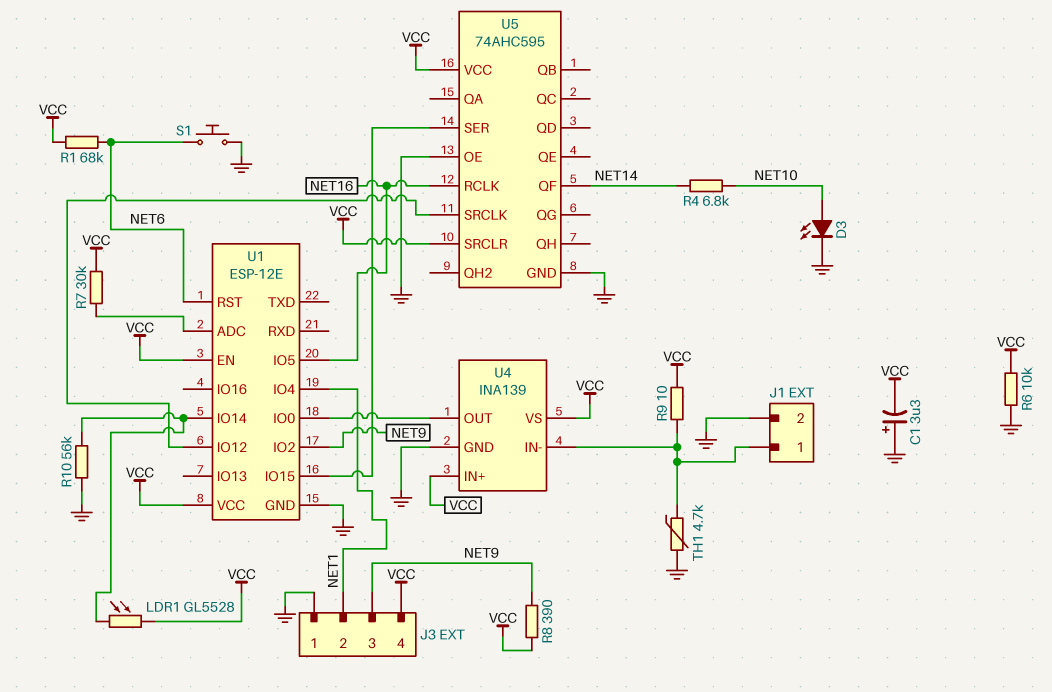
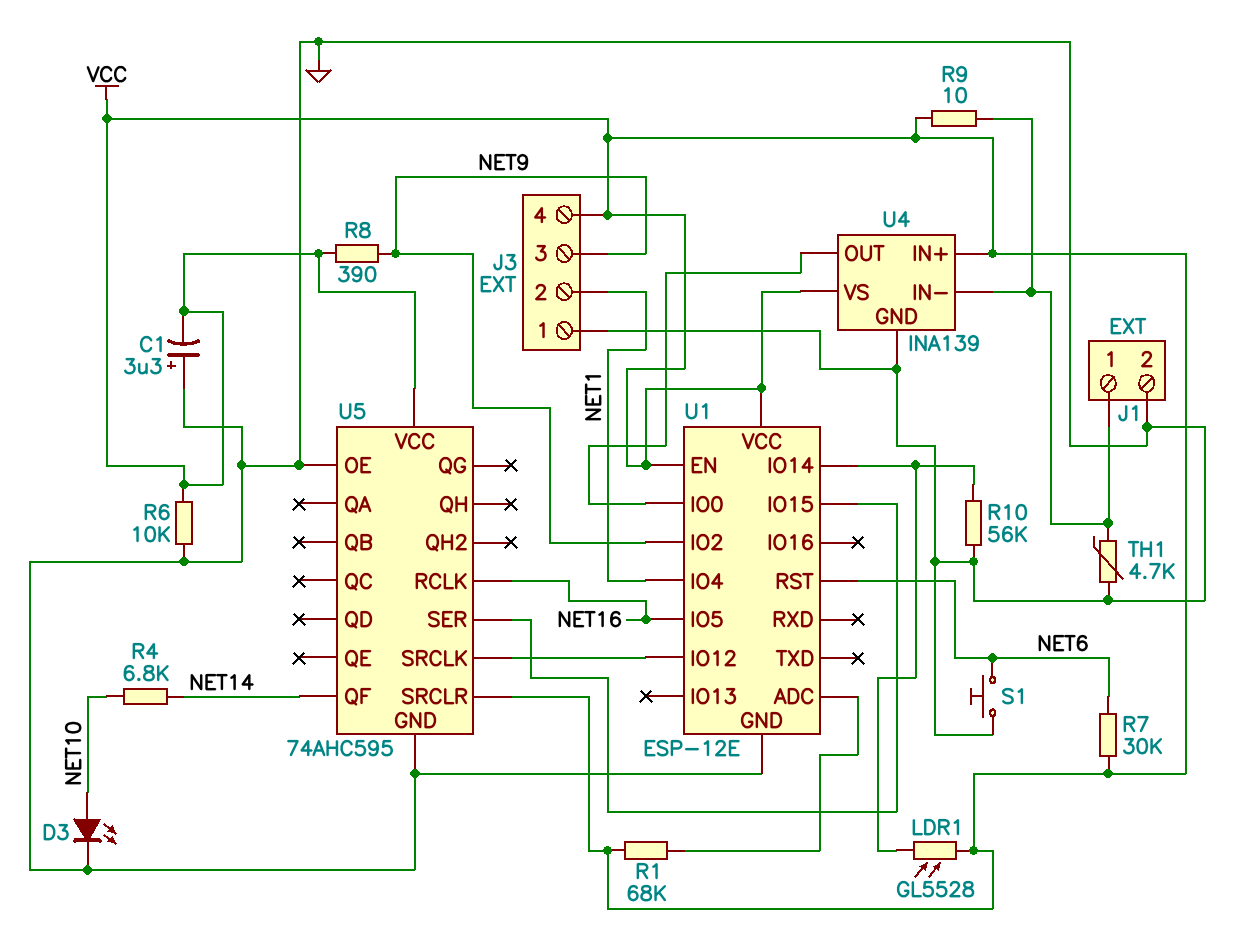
R1: 68k (NET6, VCC) -> 68k (U1/ADC, VCC)
R7: 30k (U1/ADC, VCC) -> 30k (NET6, VCC)

